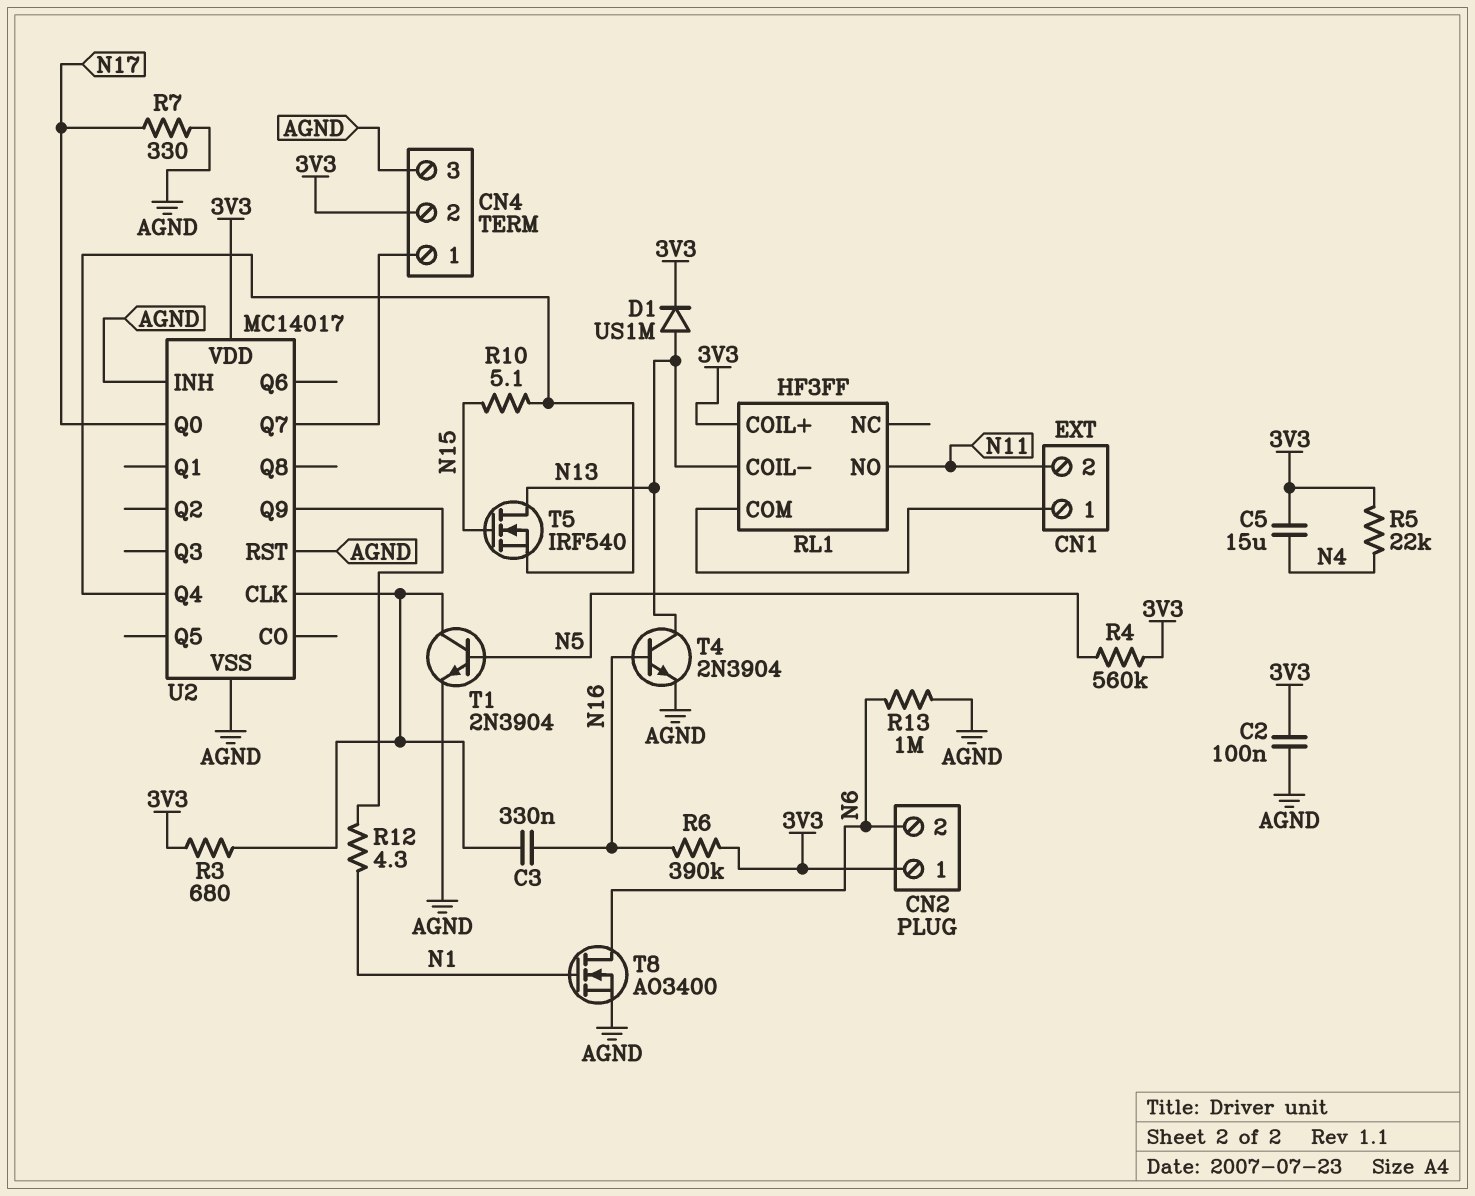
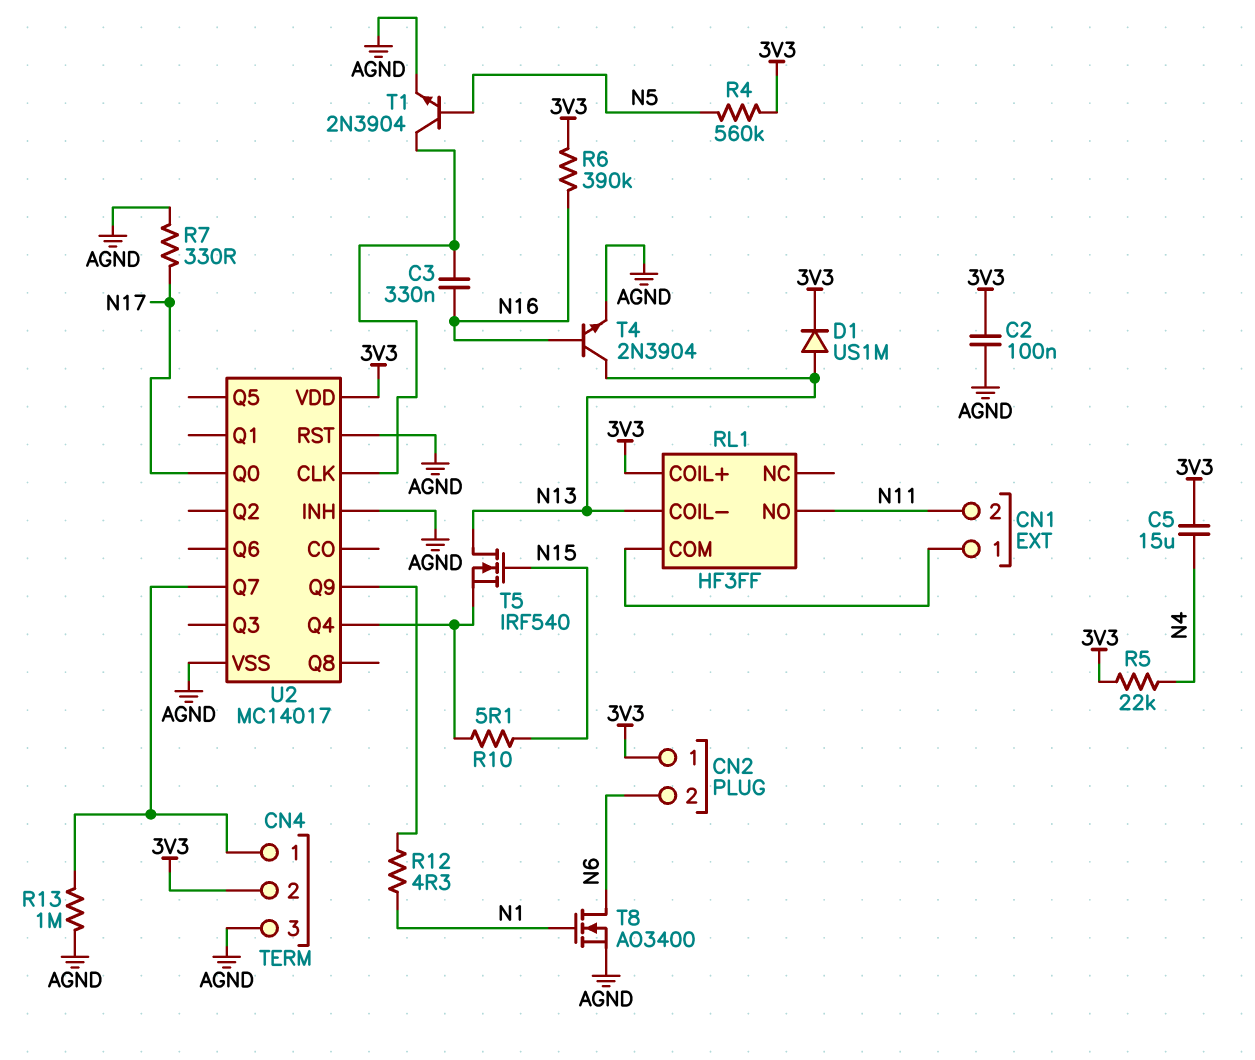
R3: 680 (3V3, U2/CLK) -> none
R13: 1M (AGND, N6) -> 1M (AGND, CN4/1)

